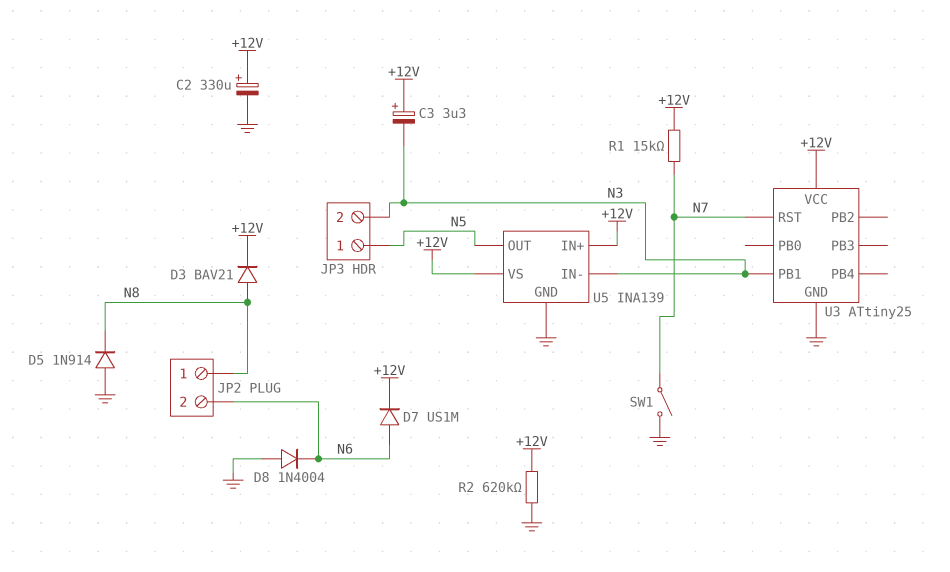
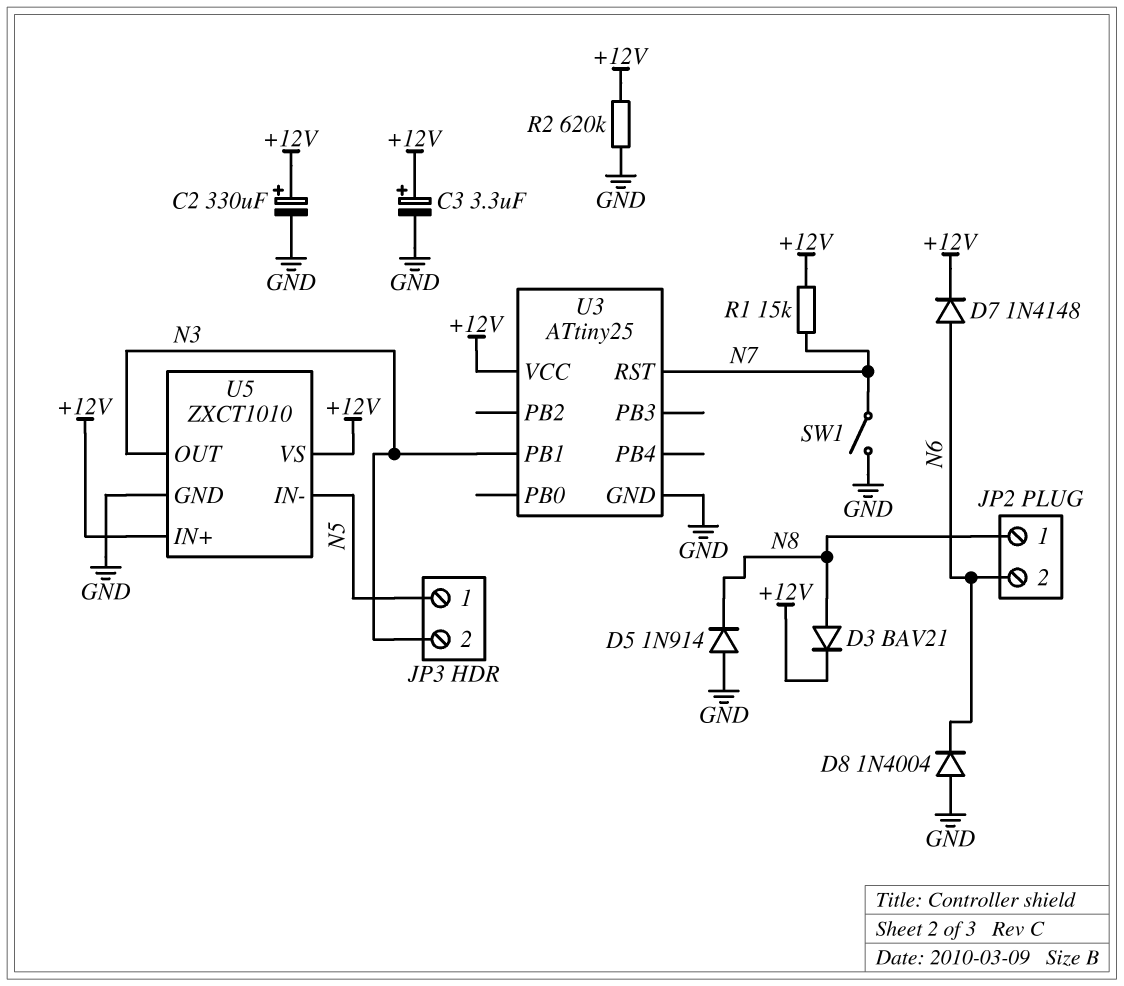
C3: 3.3uF (plus +12V, minus N3) -> 3.3uF (plus +12V, minus GND)
D7: diode US1M (A N6, K +12V) -> diode 1N4148 (A N6, K +12V)
U5: INA139 -> ZXCT1010
U5 pin IN-: N3 -> N5
U5 pin OUT: N5 -> N3

